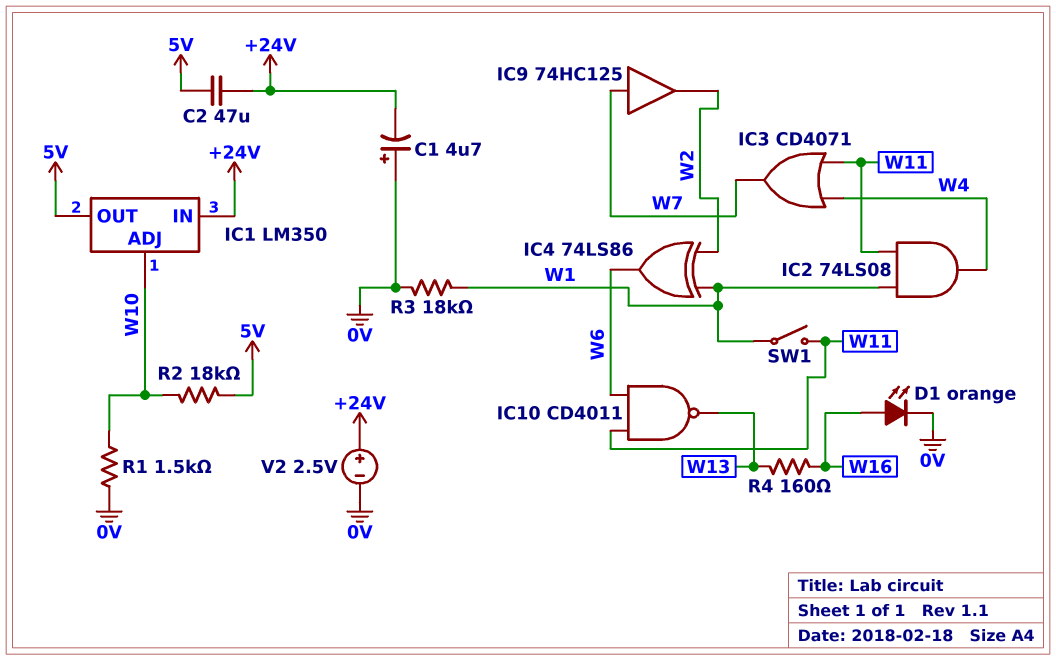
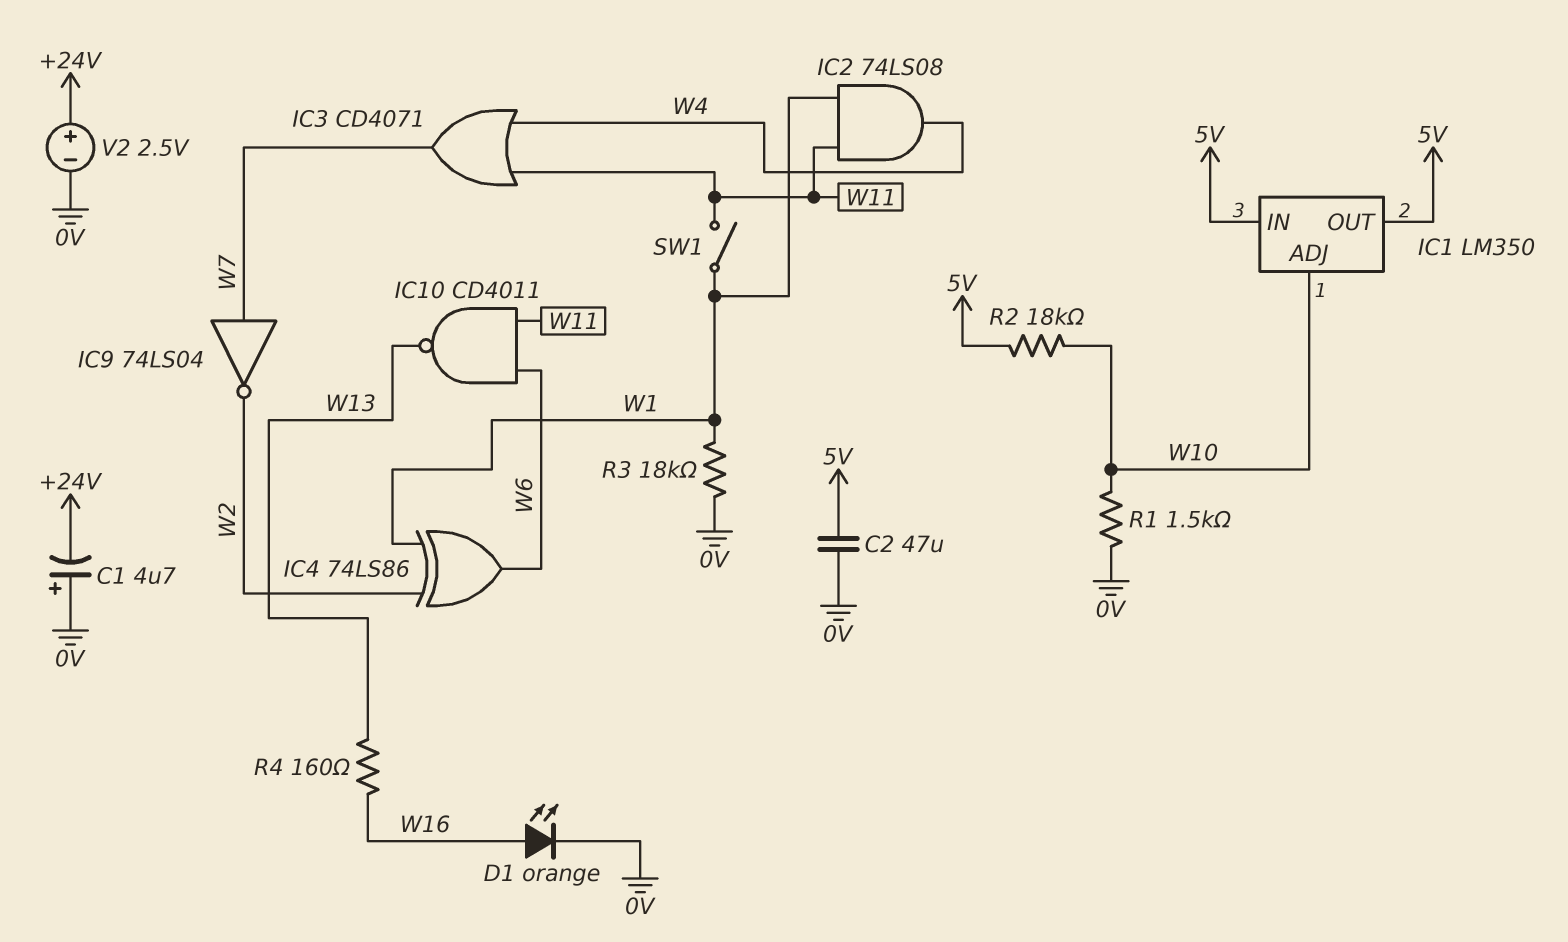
C2: 47uF (+24V, 5V) -> 47uF (0V, 5V)
IC1 pin IN: +24V -> 5V
IC9: buffer 74HC125 (in W7, out W2) -> NOT 74LS04 (in W7, out W2)

